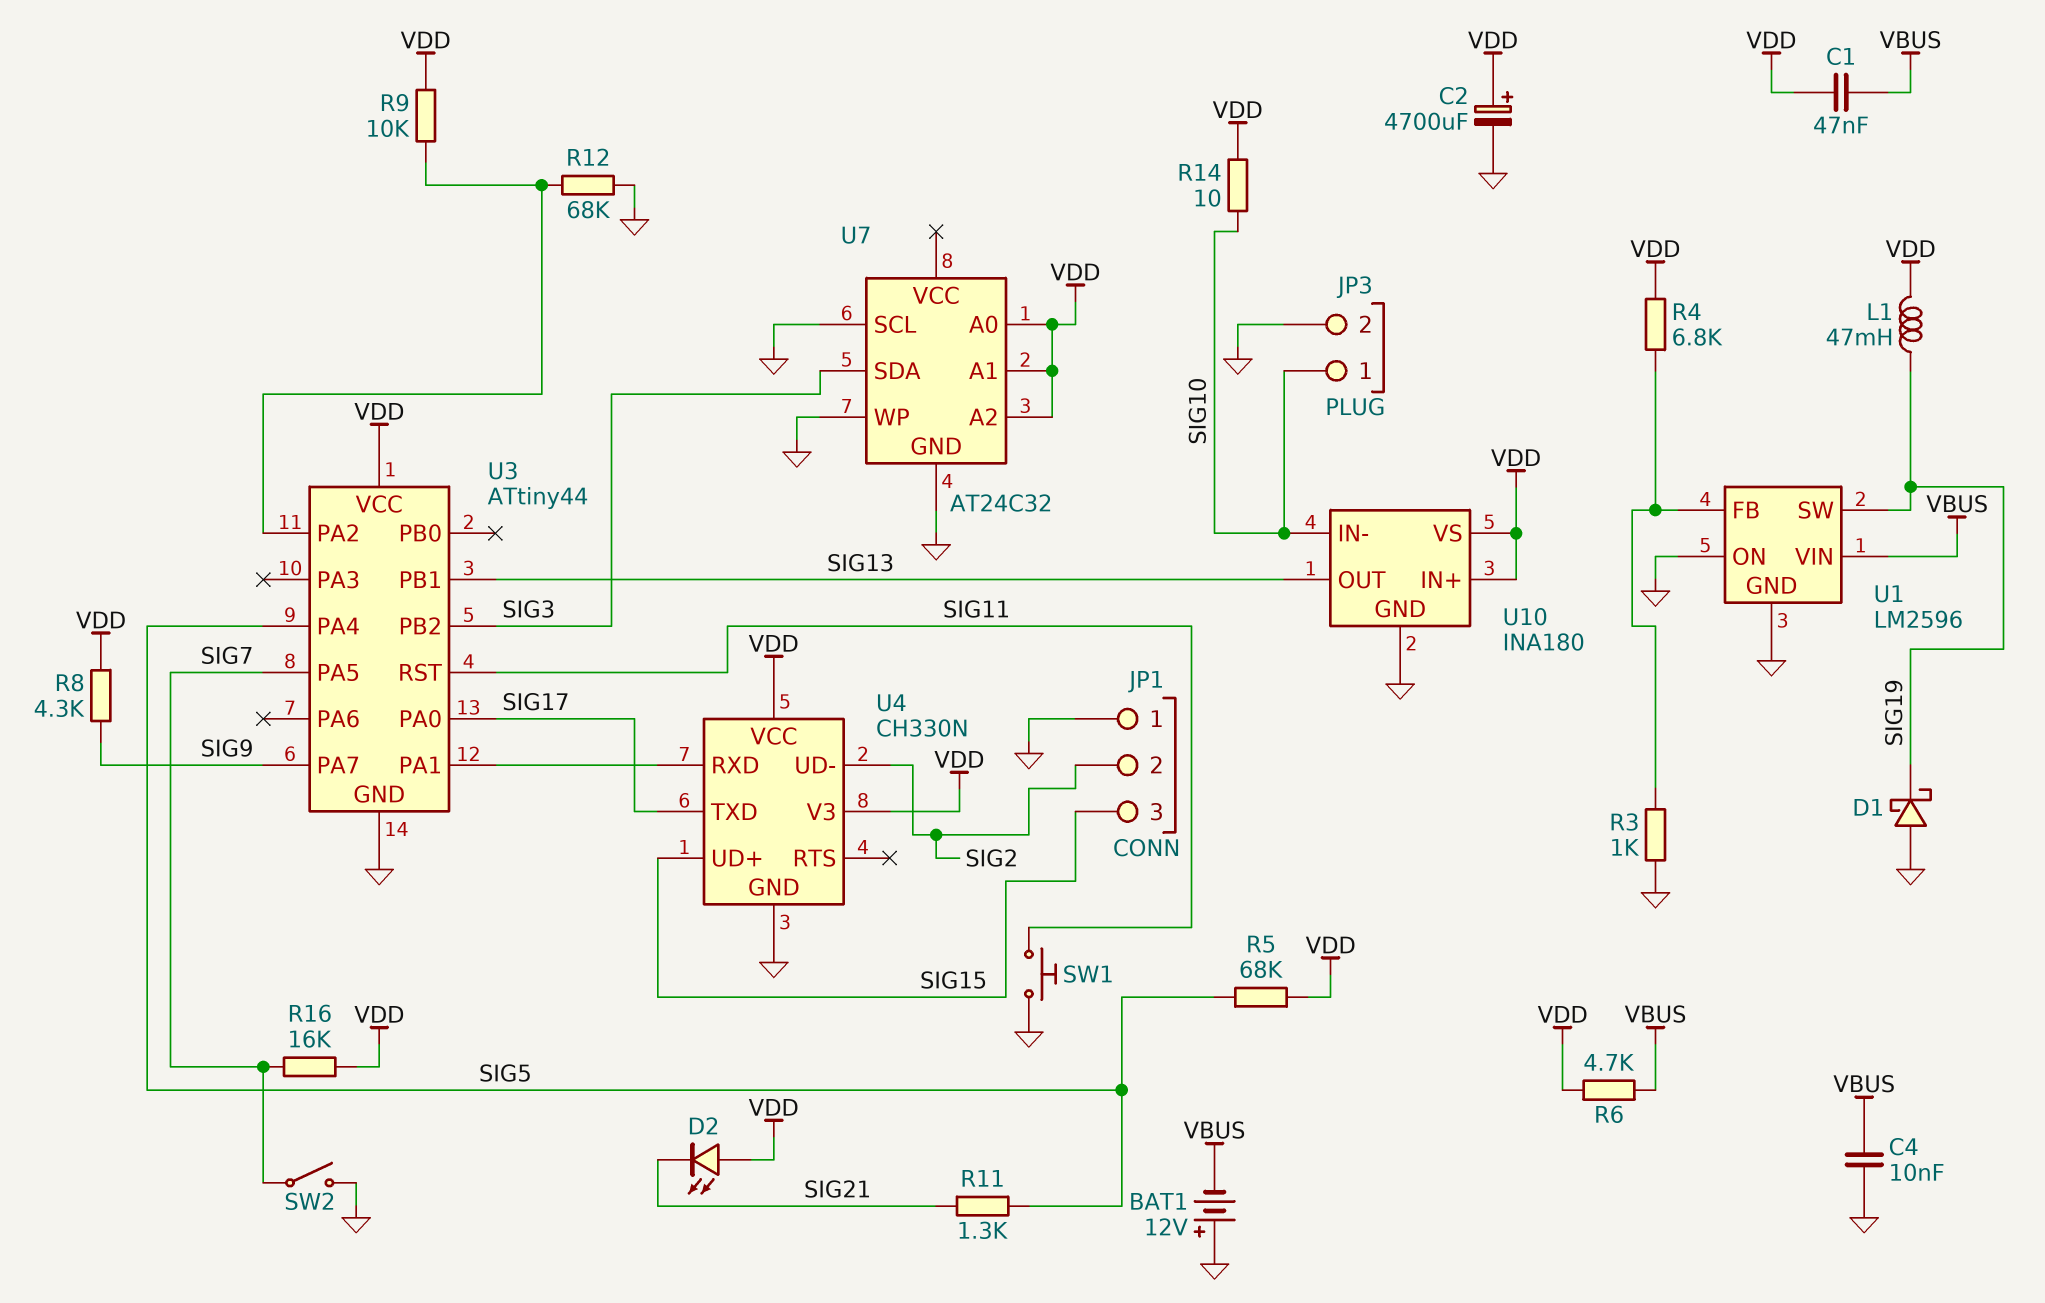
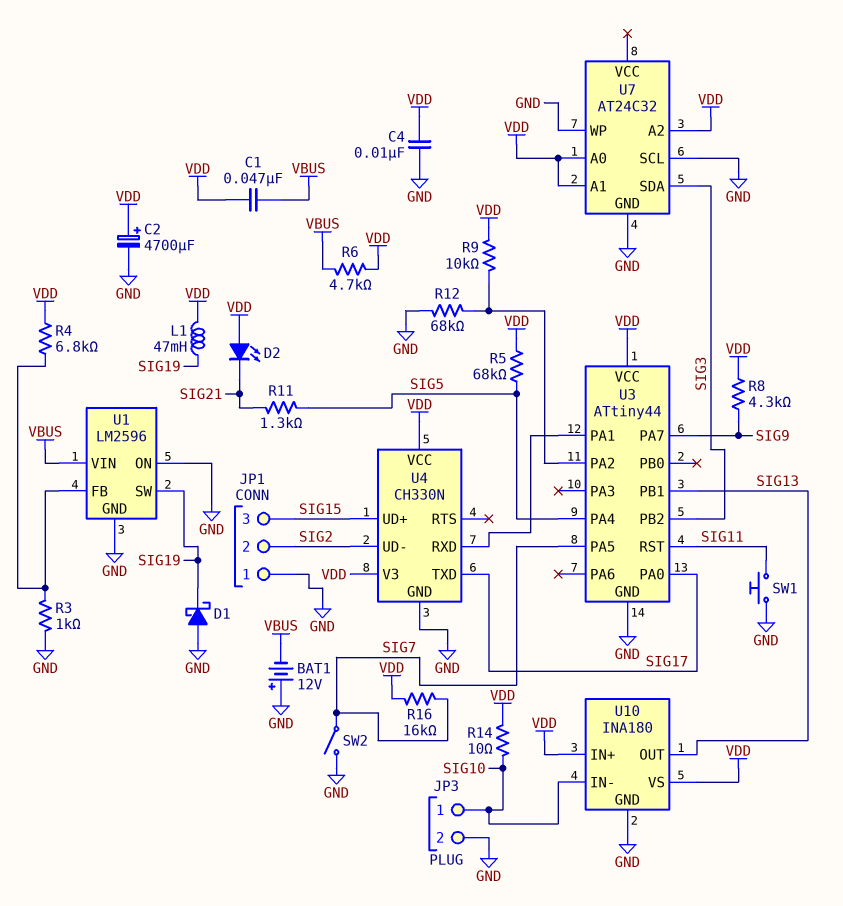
C4: 10nF (GND, VBUS) -> 10nF (GND, VDD)

